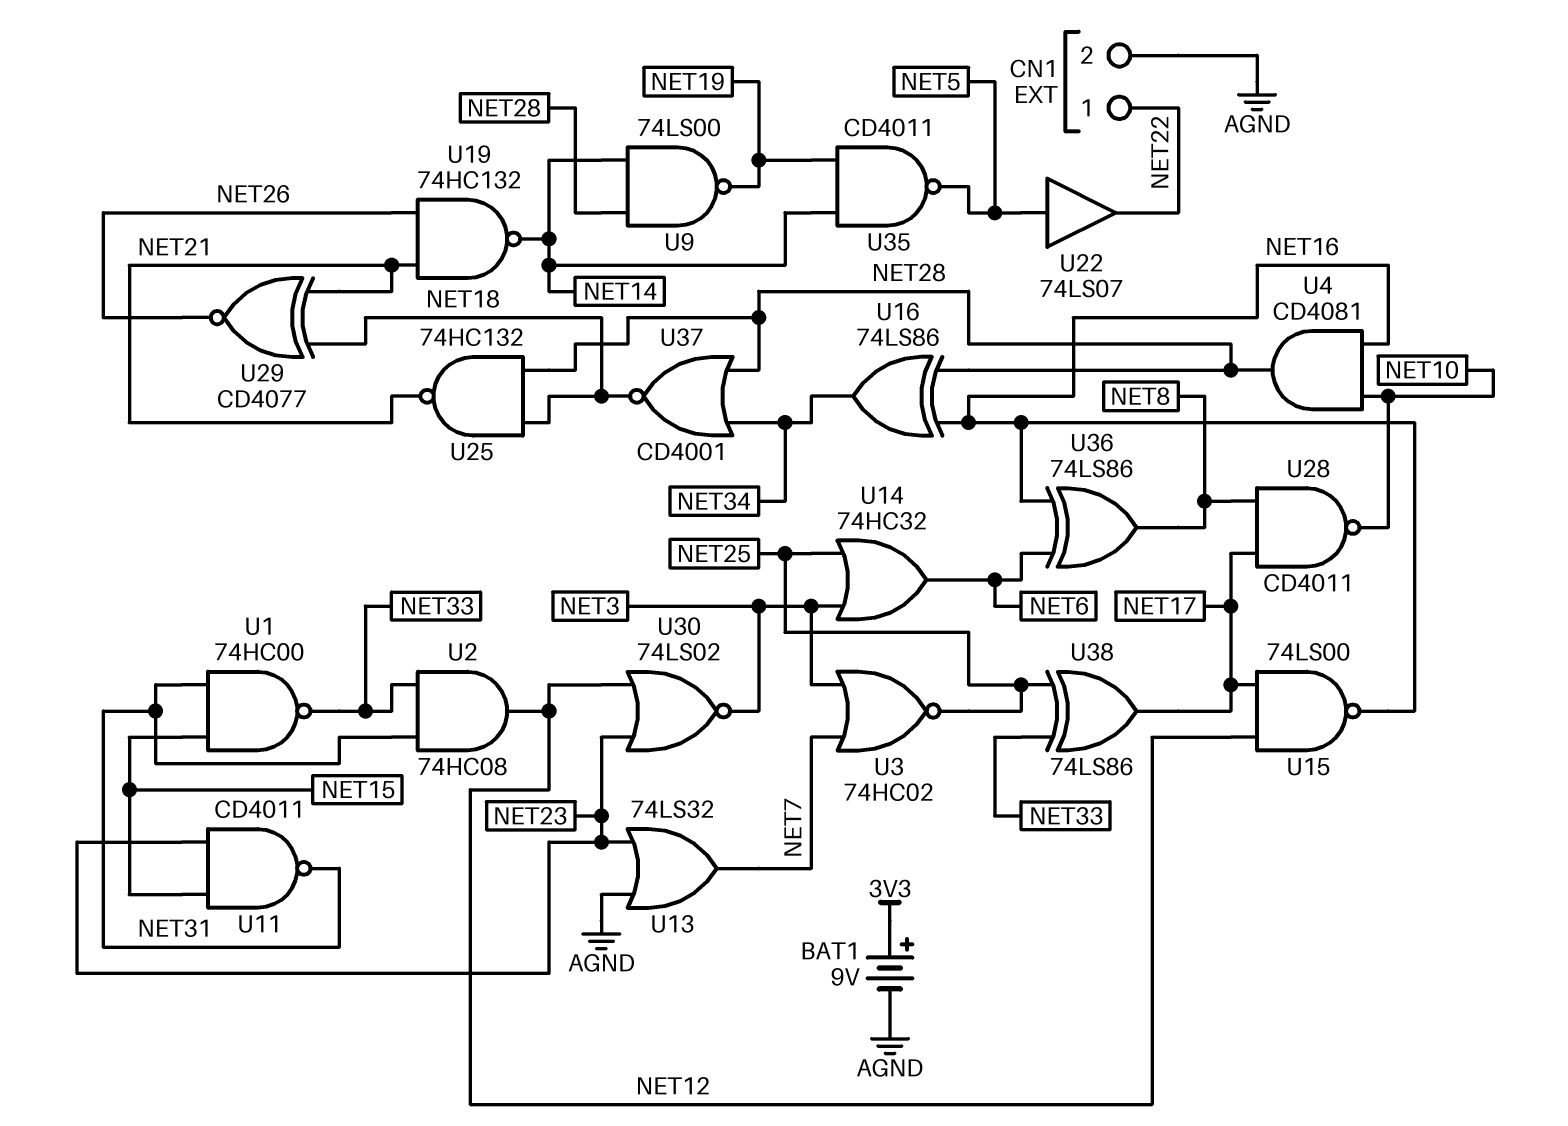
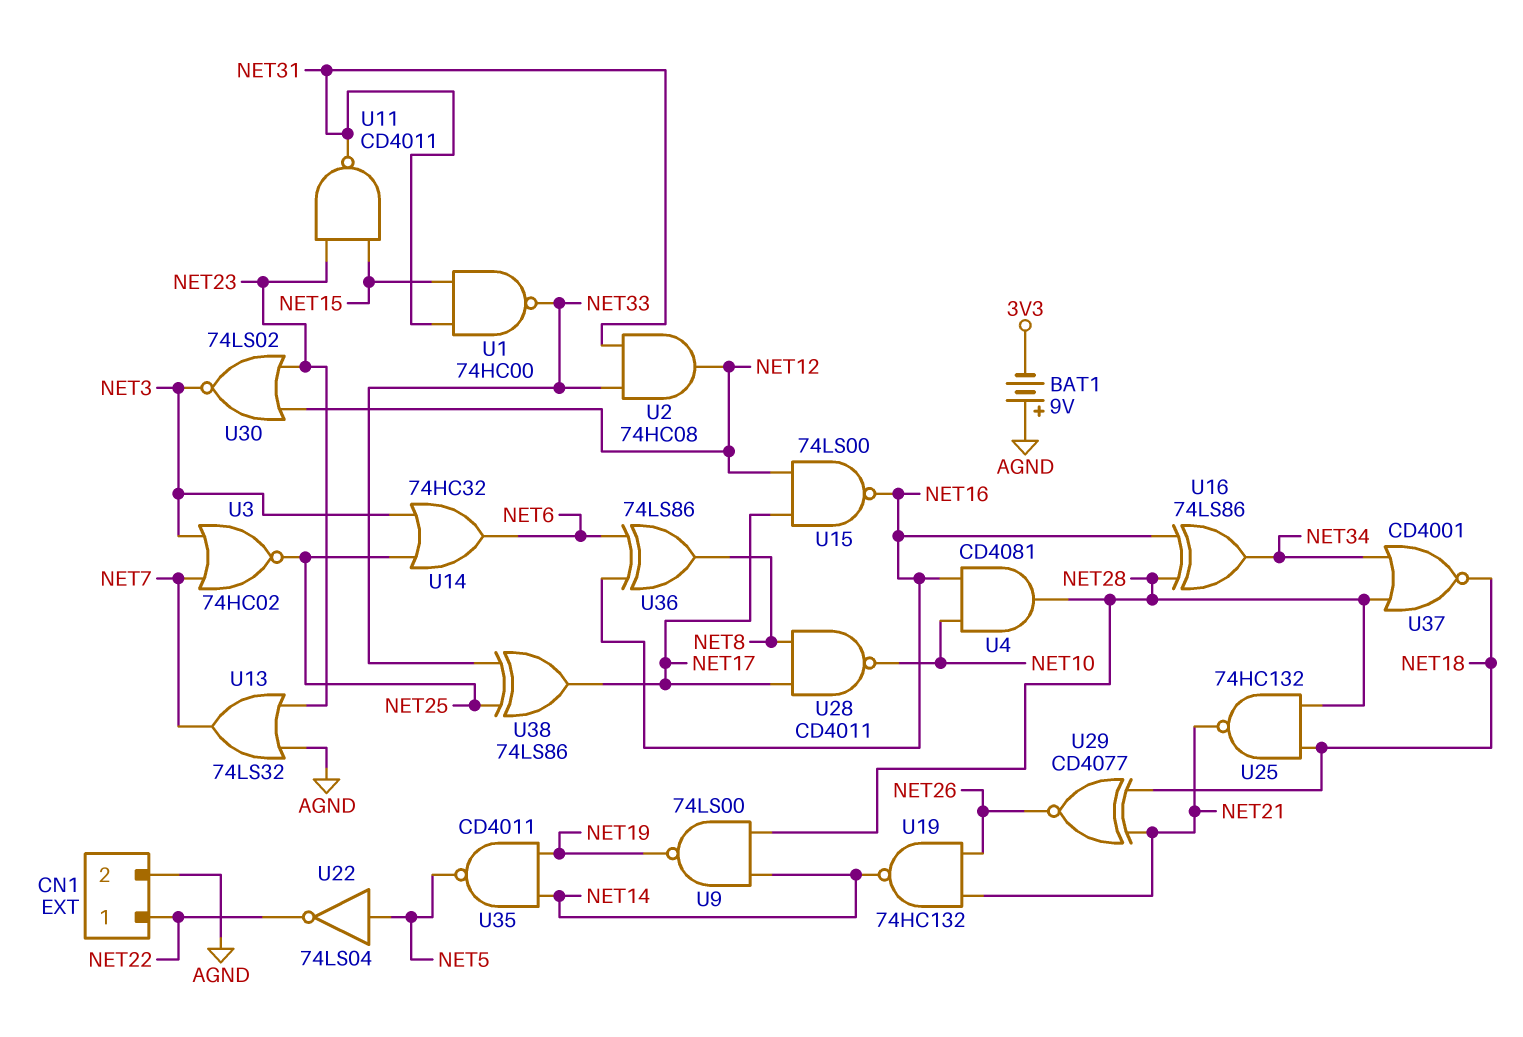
BAT1: 9V (plus 3V3, minus AGND) -> 9V (plus AGND, minus 3V3)
U22: buffer 74LS07 (in NET5, out NET22) -> NOT 74LS04 (in NET5, out NET22)

